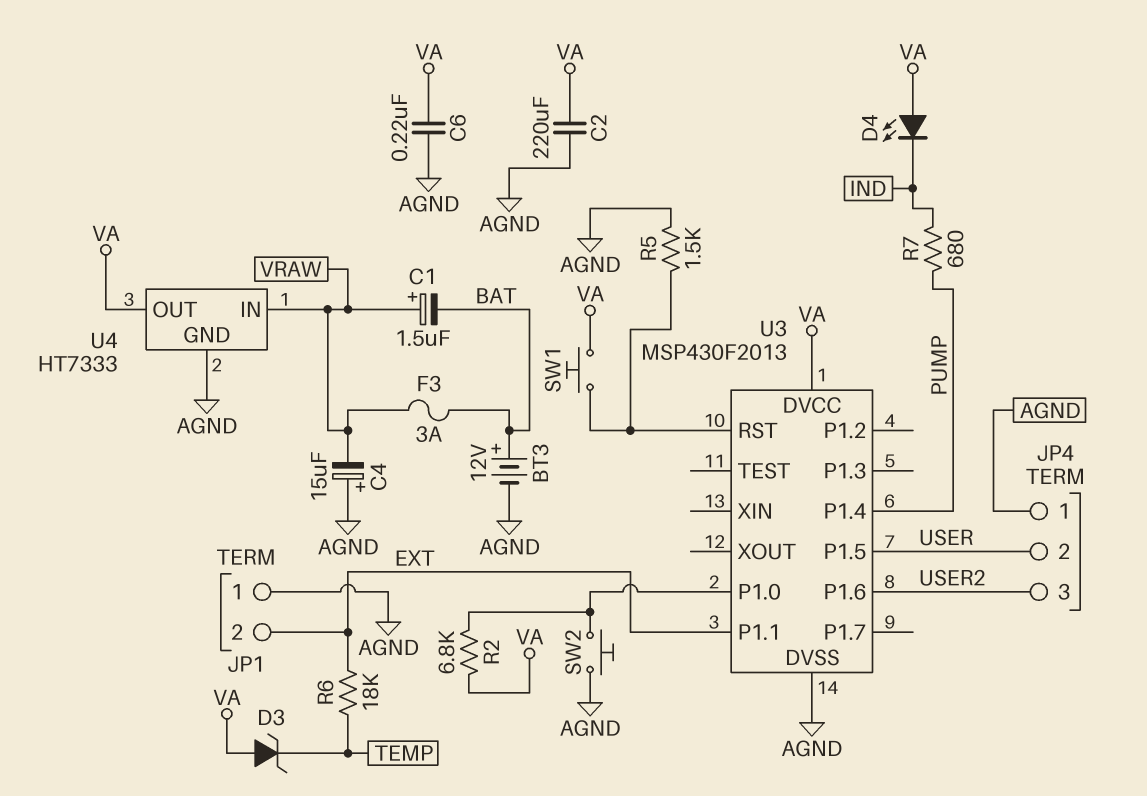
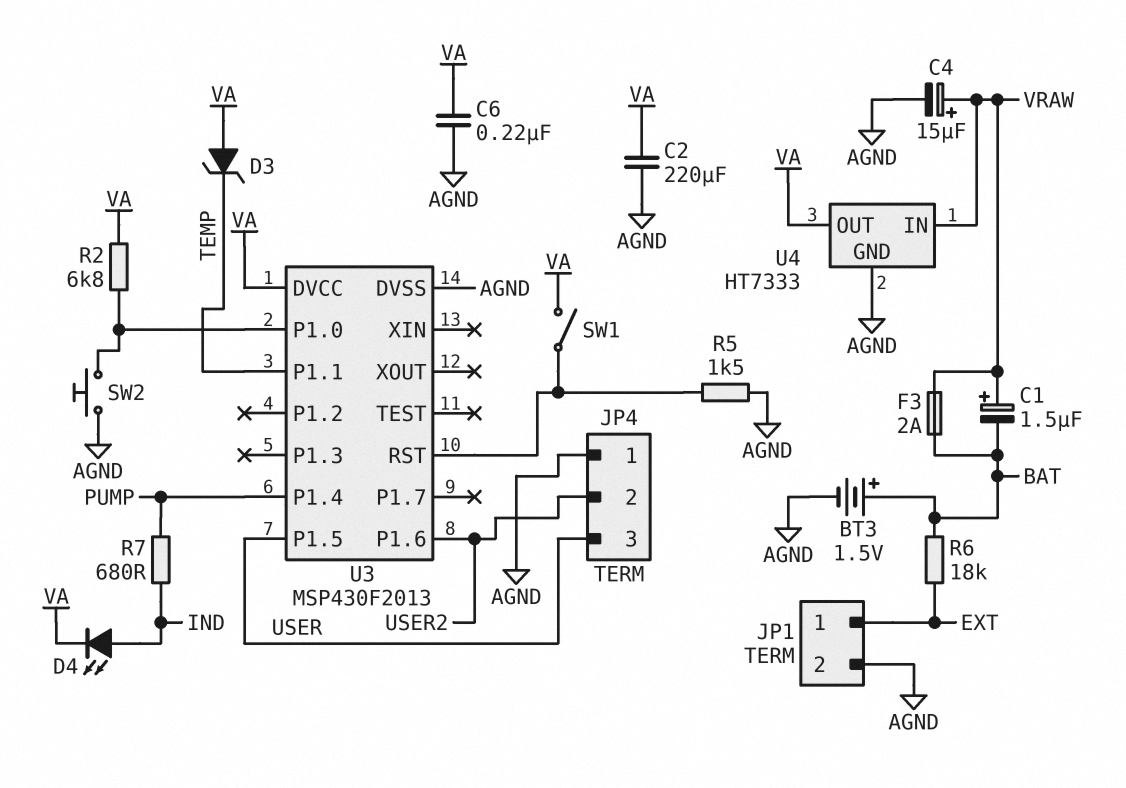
BT3: 12V (plus BAT, minus AGND) -> 1.5V (plus BAT, minus AGND)
C4: 15uF (plus AGND, minus VRAW) -> 15uF (plus VRAW, minus AGND)
D4: LED (A VA, K IND) -> LED (A IND, K VA)
F3: 3A (BAT, VRAW) -> 2A (BAT, VRAW)
JP1 pin 1: AGND -> EXT
JP1 pin 2: EXT -> AGND
JP4 pin 2: USER -> USER2
JP4 pin 3: USER2 -> USER
R6: 18k (EXT, TEMP) -> 18k (BAT, EXT)
SW1: button (U3/RST, VA) -> switch (U3/RST, VA)
U3 pin P1.1: EXT -> TEMP

